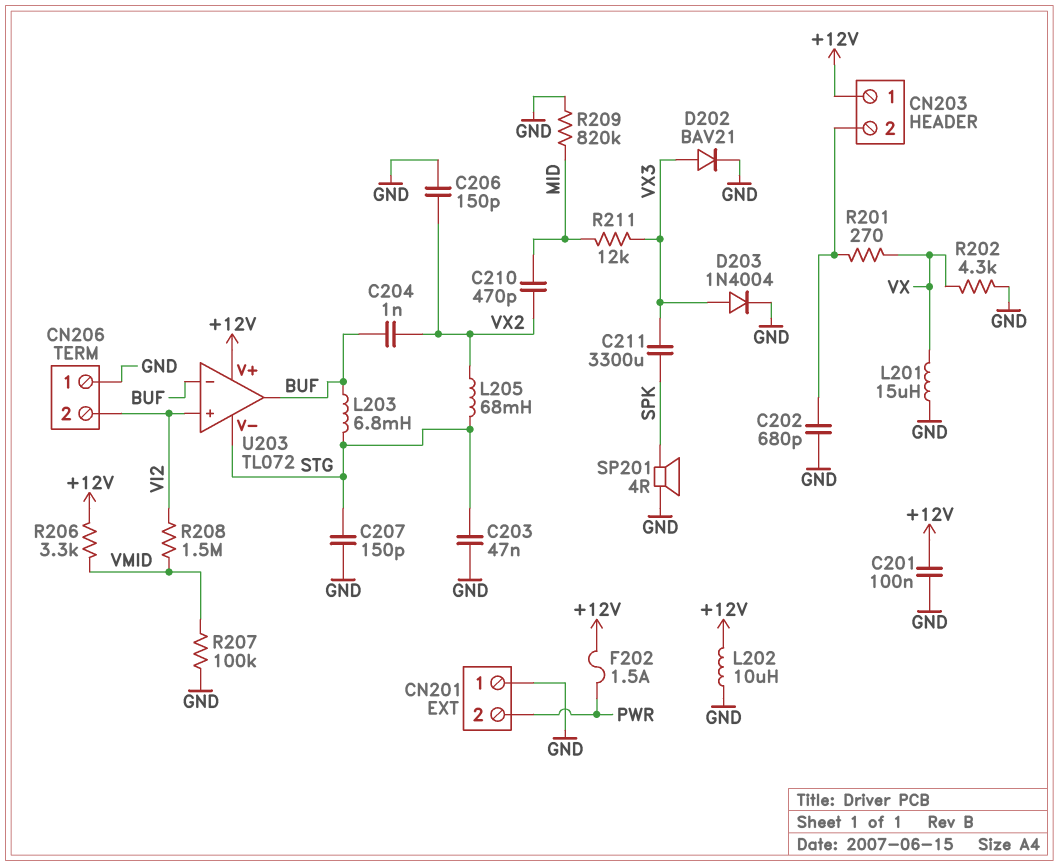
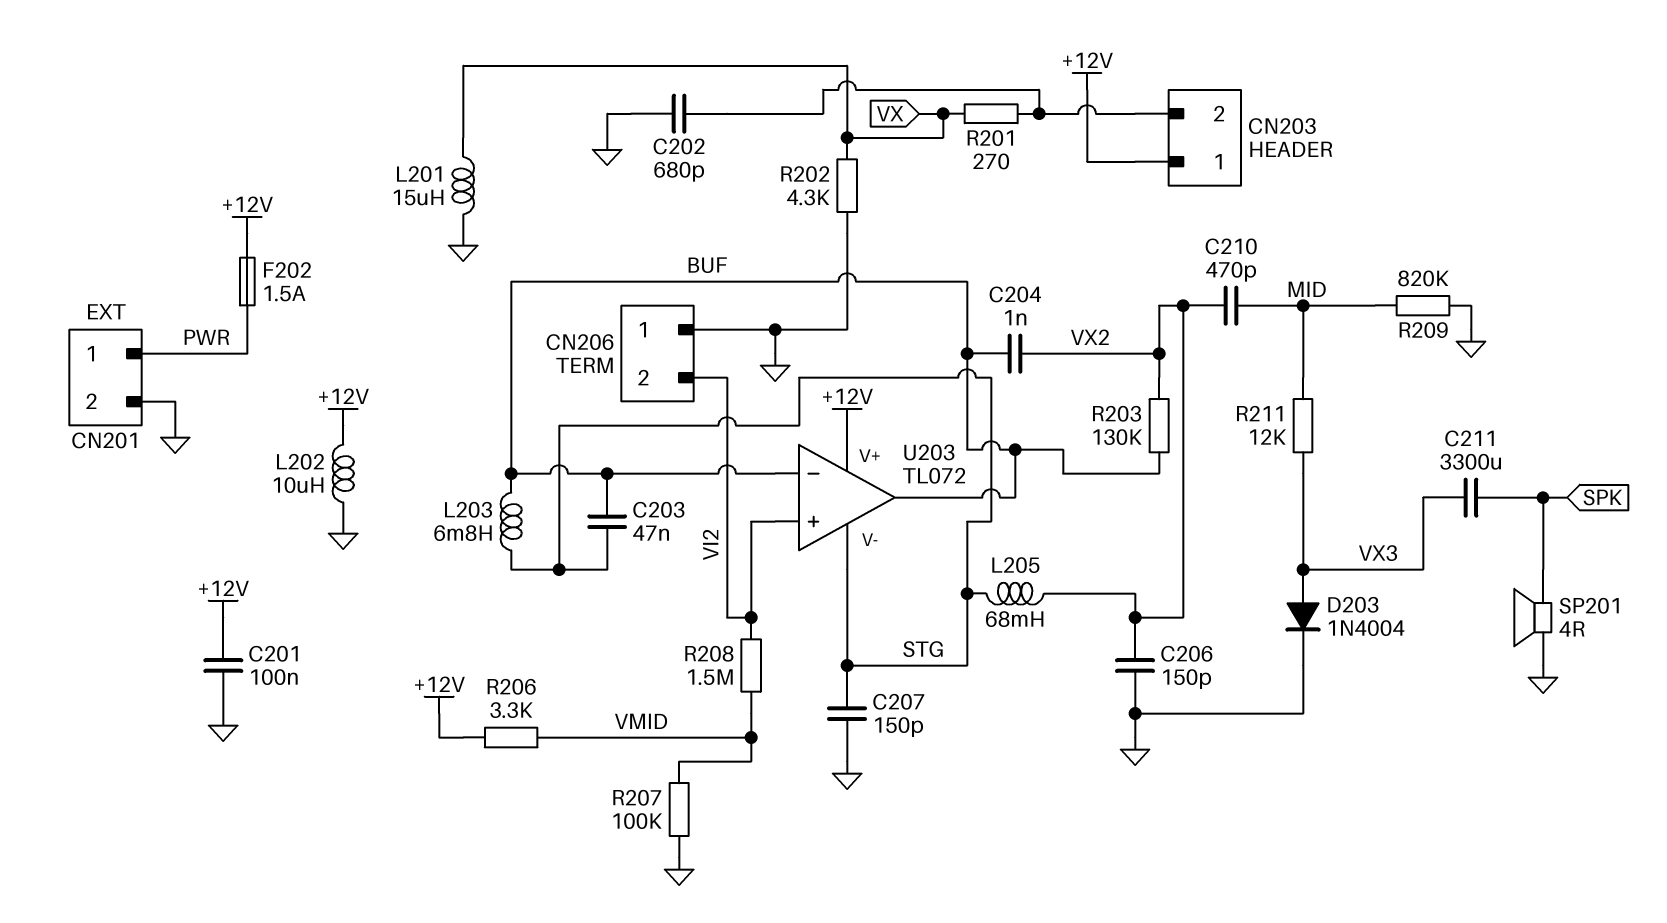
C203: 47nF (GND, STG) -> 47nF (BUF, STG)
CN201 pin 1: GND -> PWR
CN201 pin 2: PWR -> GND
D202: diode BAV21 (A VX3, K GND) -> none
R203: none -> 130k (BUF, VX2)

